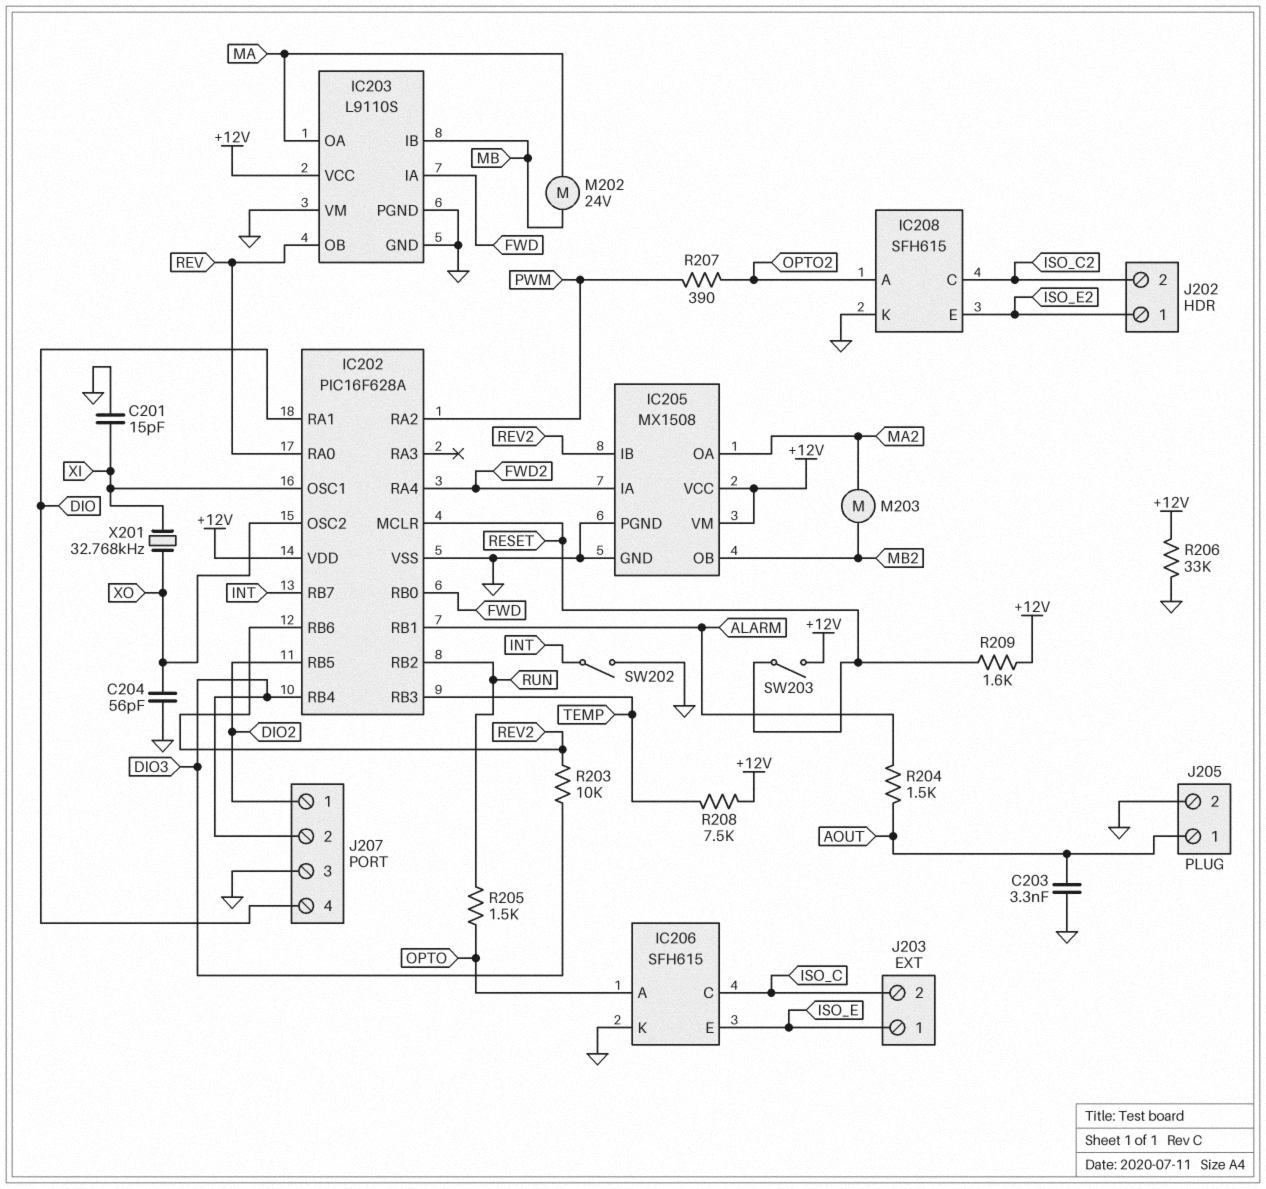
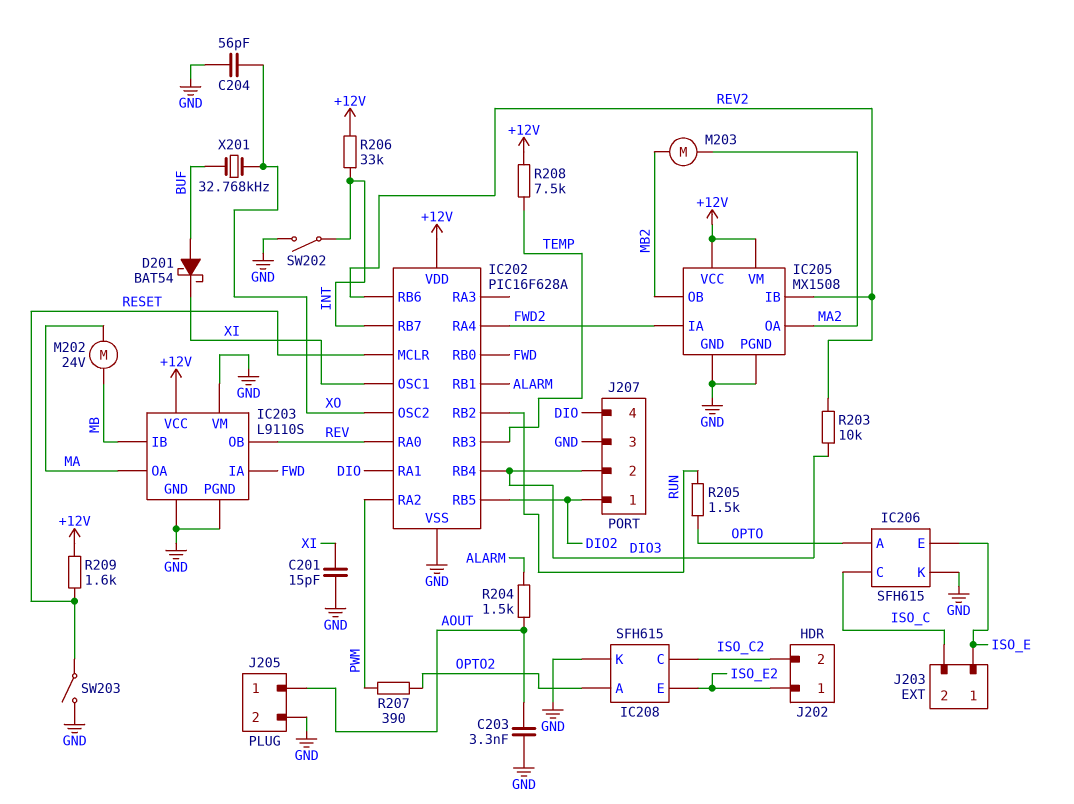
D201: none -> schottky BAT54 (A BUF, K XI)
R206: 33k (+12V, GND) -> 33k (+12V, INT)
SW203: switch (+12V, RESET) -> switch (GND, RESET)
X201: 32.768kHz (XI, XO) -> 32.768kHz (BUF, XO)

